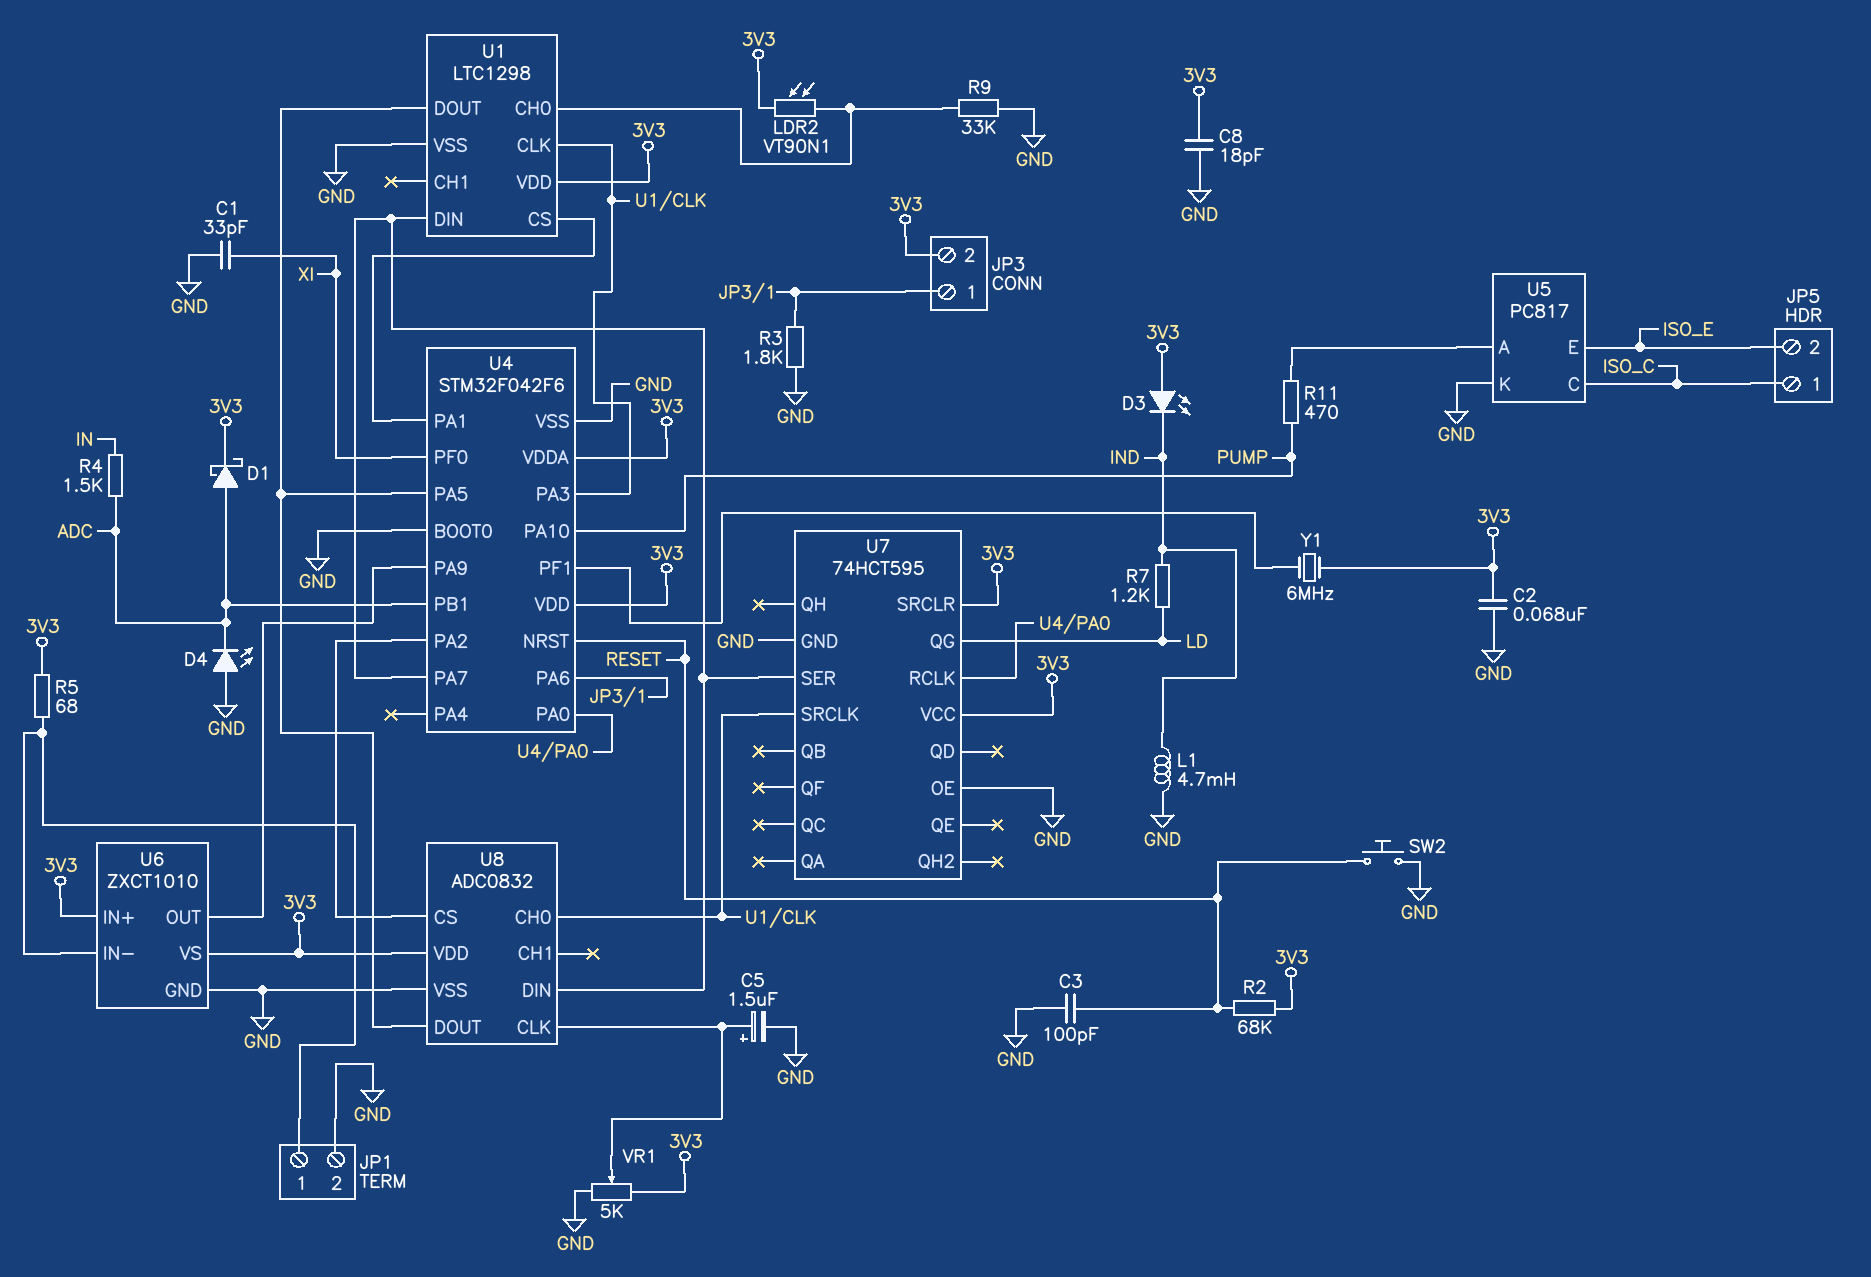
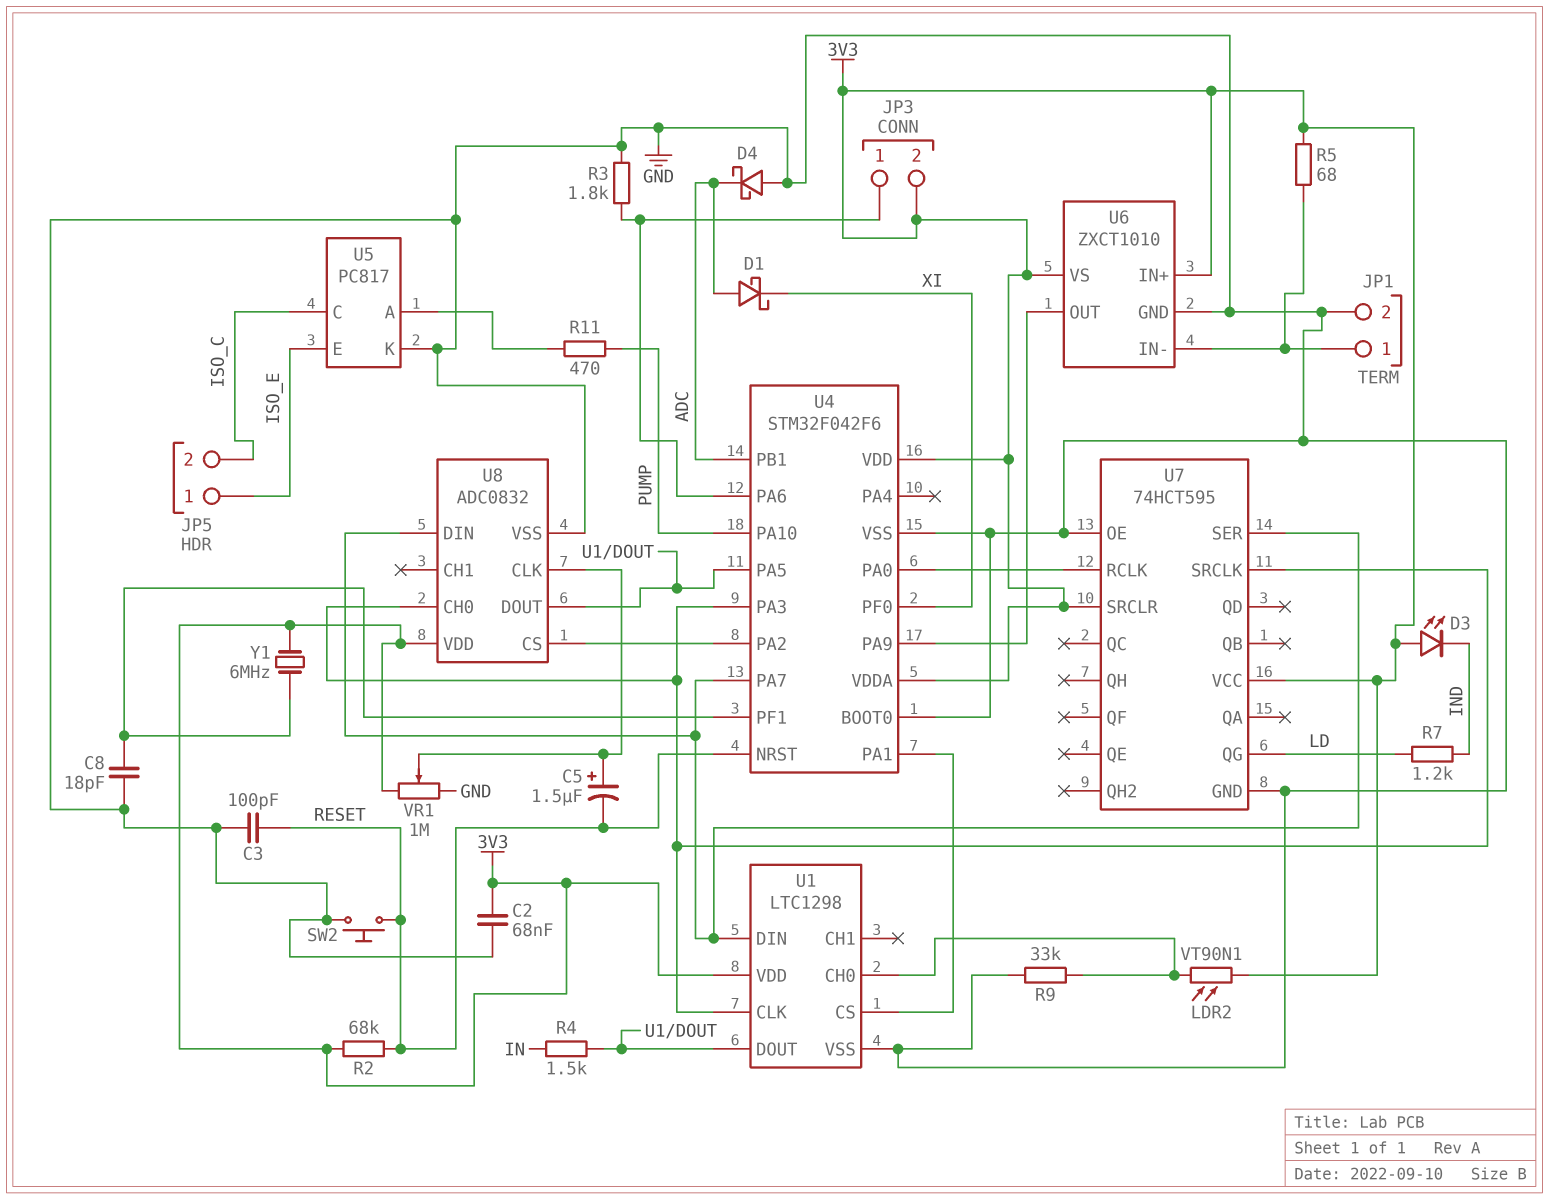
C1: 33pF (GND, XI) -> none
C5: 1.5uF (plus U8/CLK, minus GND) -> 1.5uF (plus U8/CLK, minus RESET)
C8: 18pF (3V3, GND) -> 18pF (GND, U4/PF1)
D1: schottky (A ADC, K 3V3) -> schottky (A ADC, K XI)
D4: LED (A GND, K ADC) -> schottky (A GND, K ADC)
JP5 pin 1: ISO_C -> ISO_E
JP5 pin 2: ISO_E -> ISO_C
L1: 4.7mH (GND, IND) -> none
R4: 1.5k (ADC, IN) -> 1.5k (IN, U1/DOUT)
VR1: 5k (3V3, GND, wiper U8/CLK) -> 1M (3V3, GND, wiper U8/CLK)

